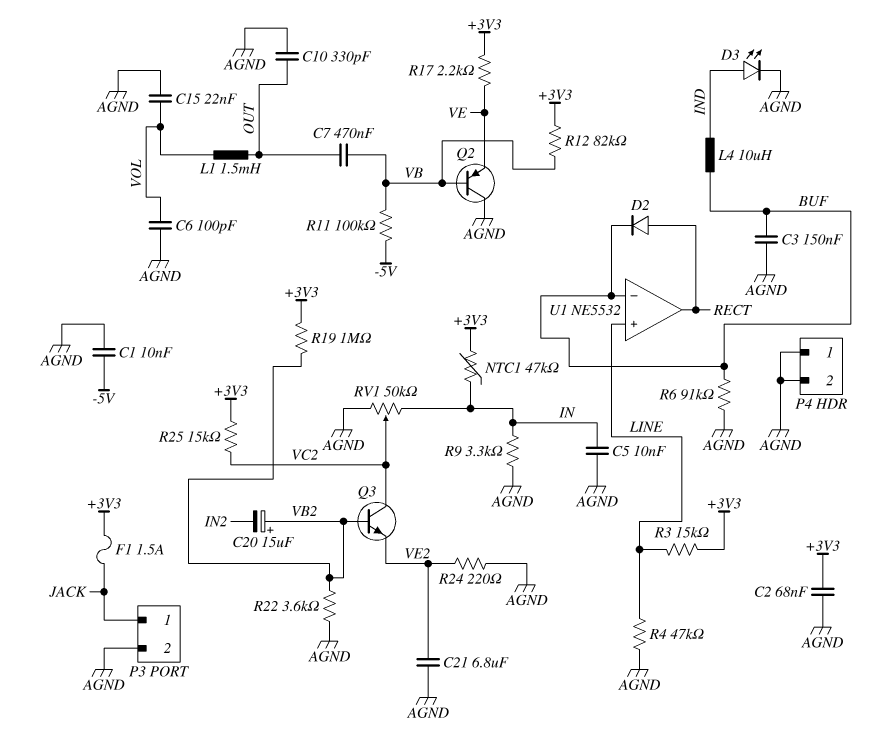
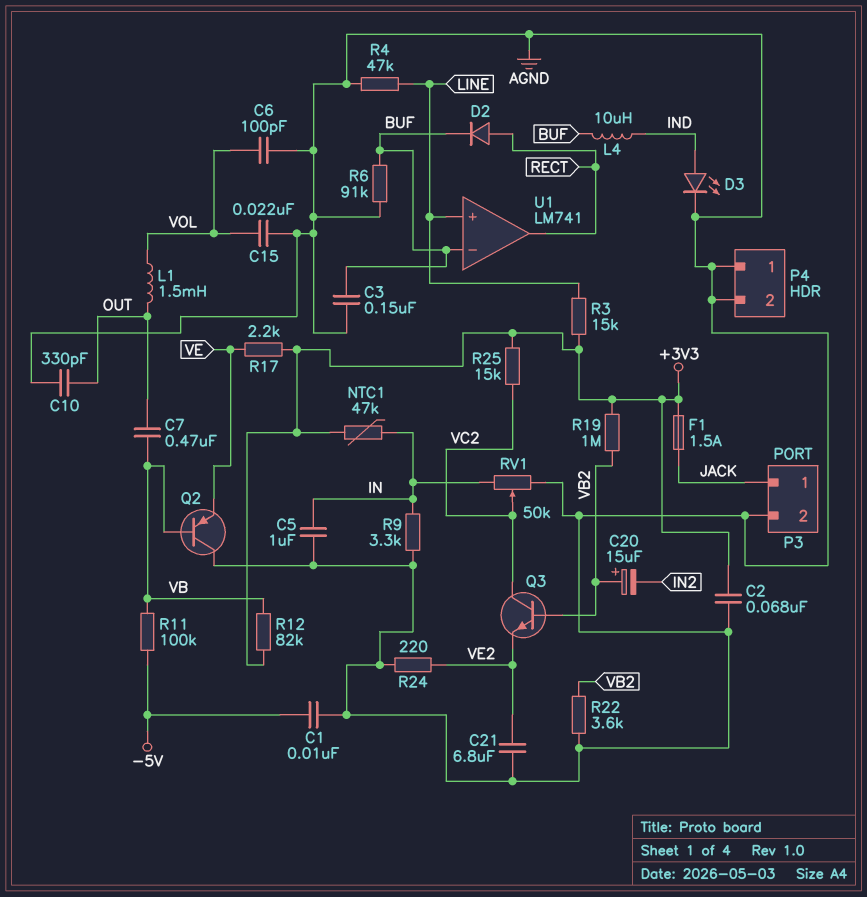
C5: 10nF (AGND, IN) -> 1uF (AGND, IN)
U1: NE5532 -> LM741

